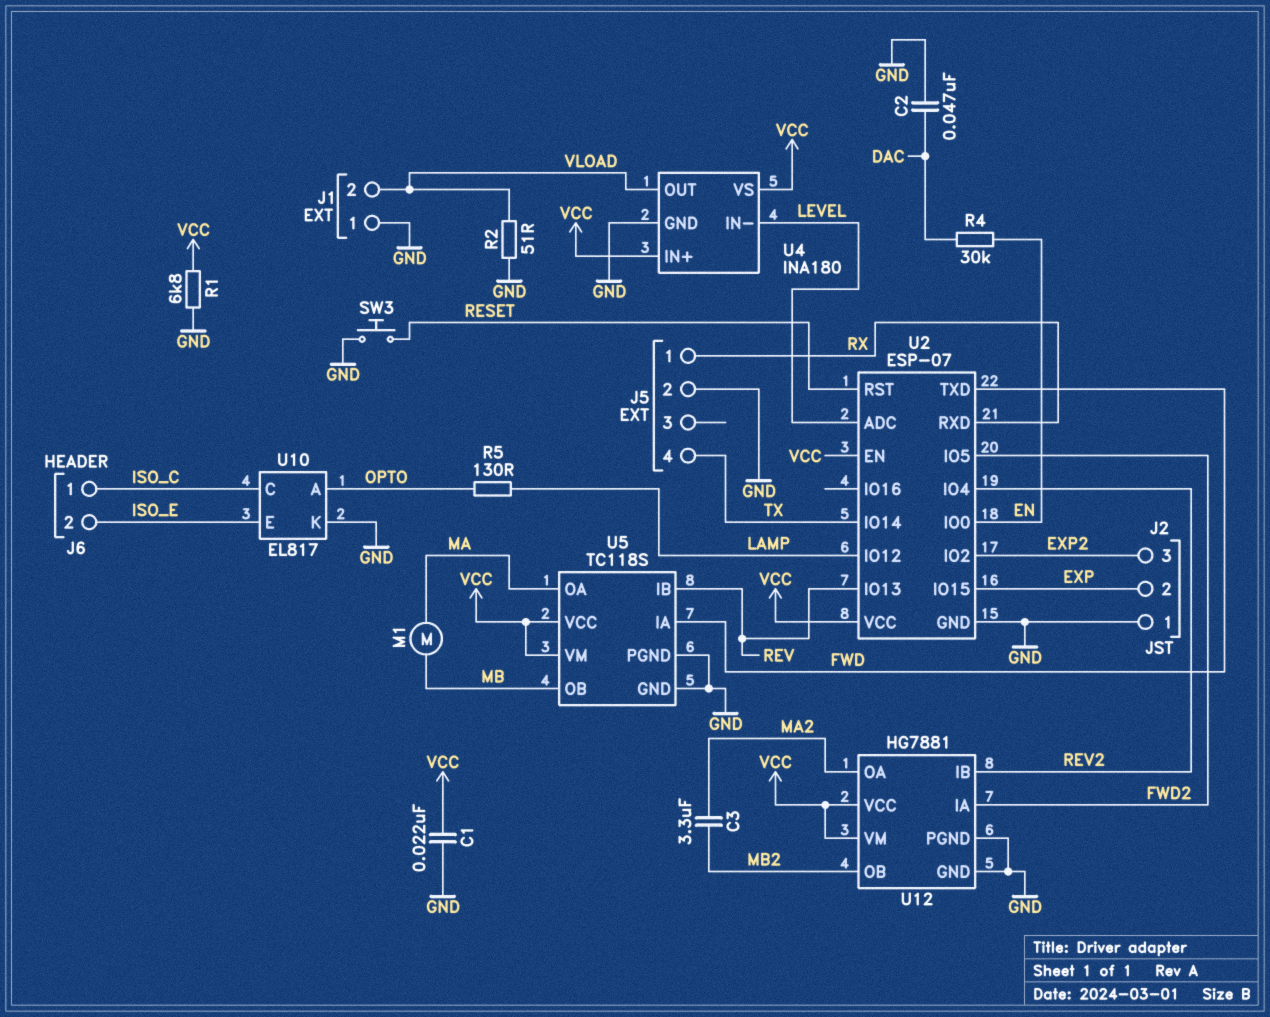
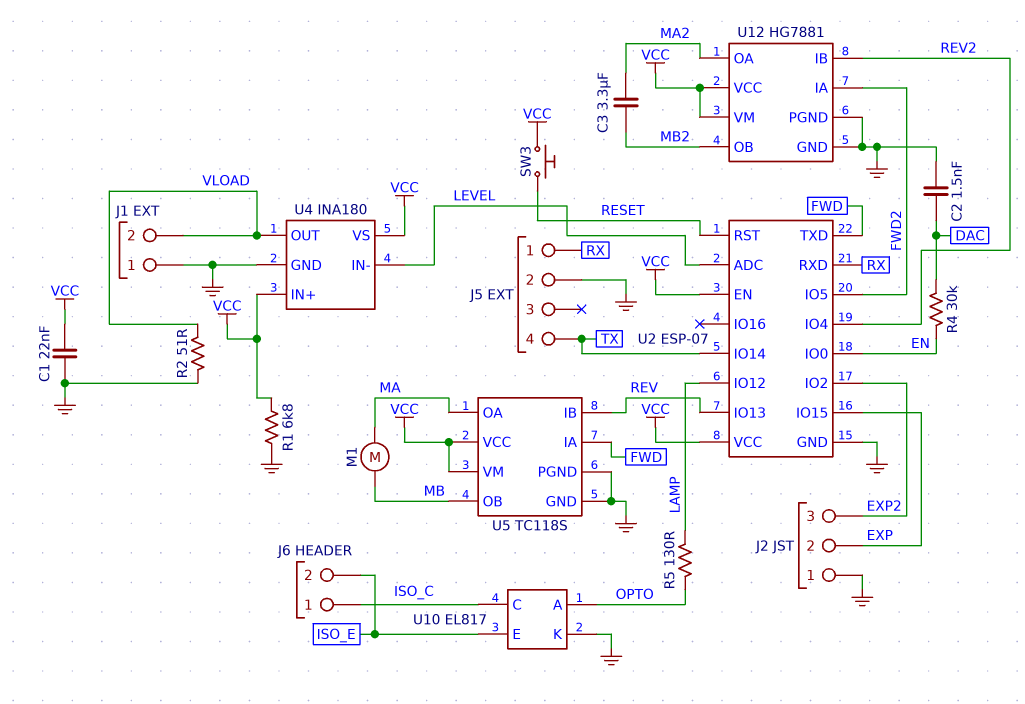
C2: 47nF (DAC, GND) -> 1.5nF (DAC, GND)
SW3: button (GND, RESET) -> button (RESET, VCC)

